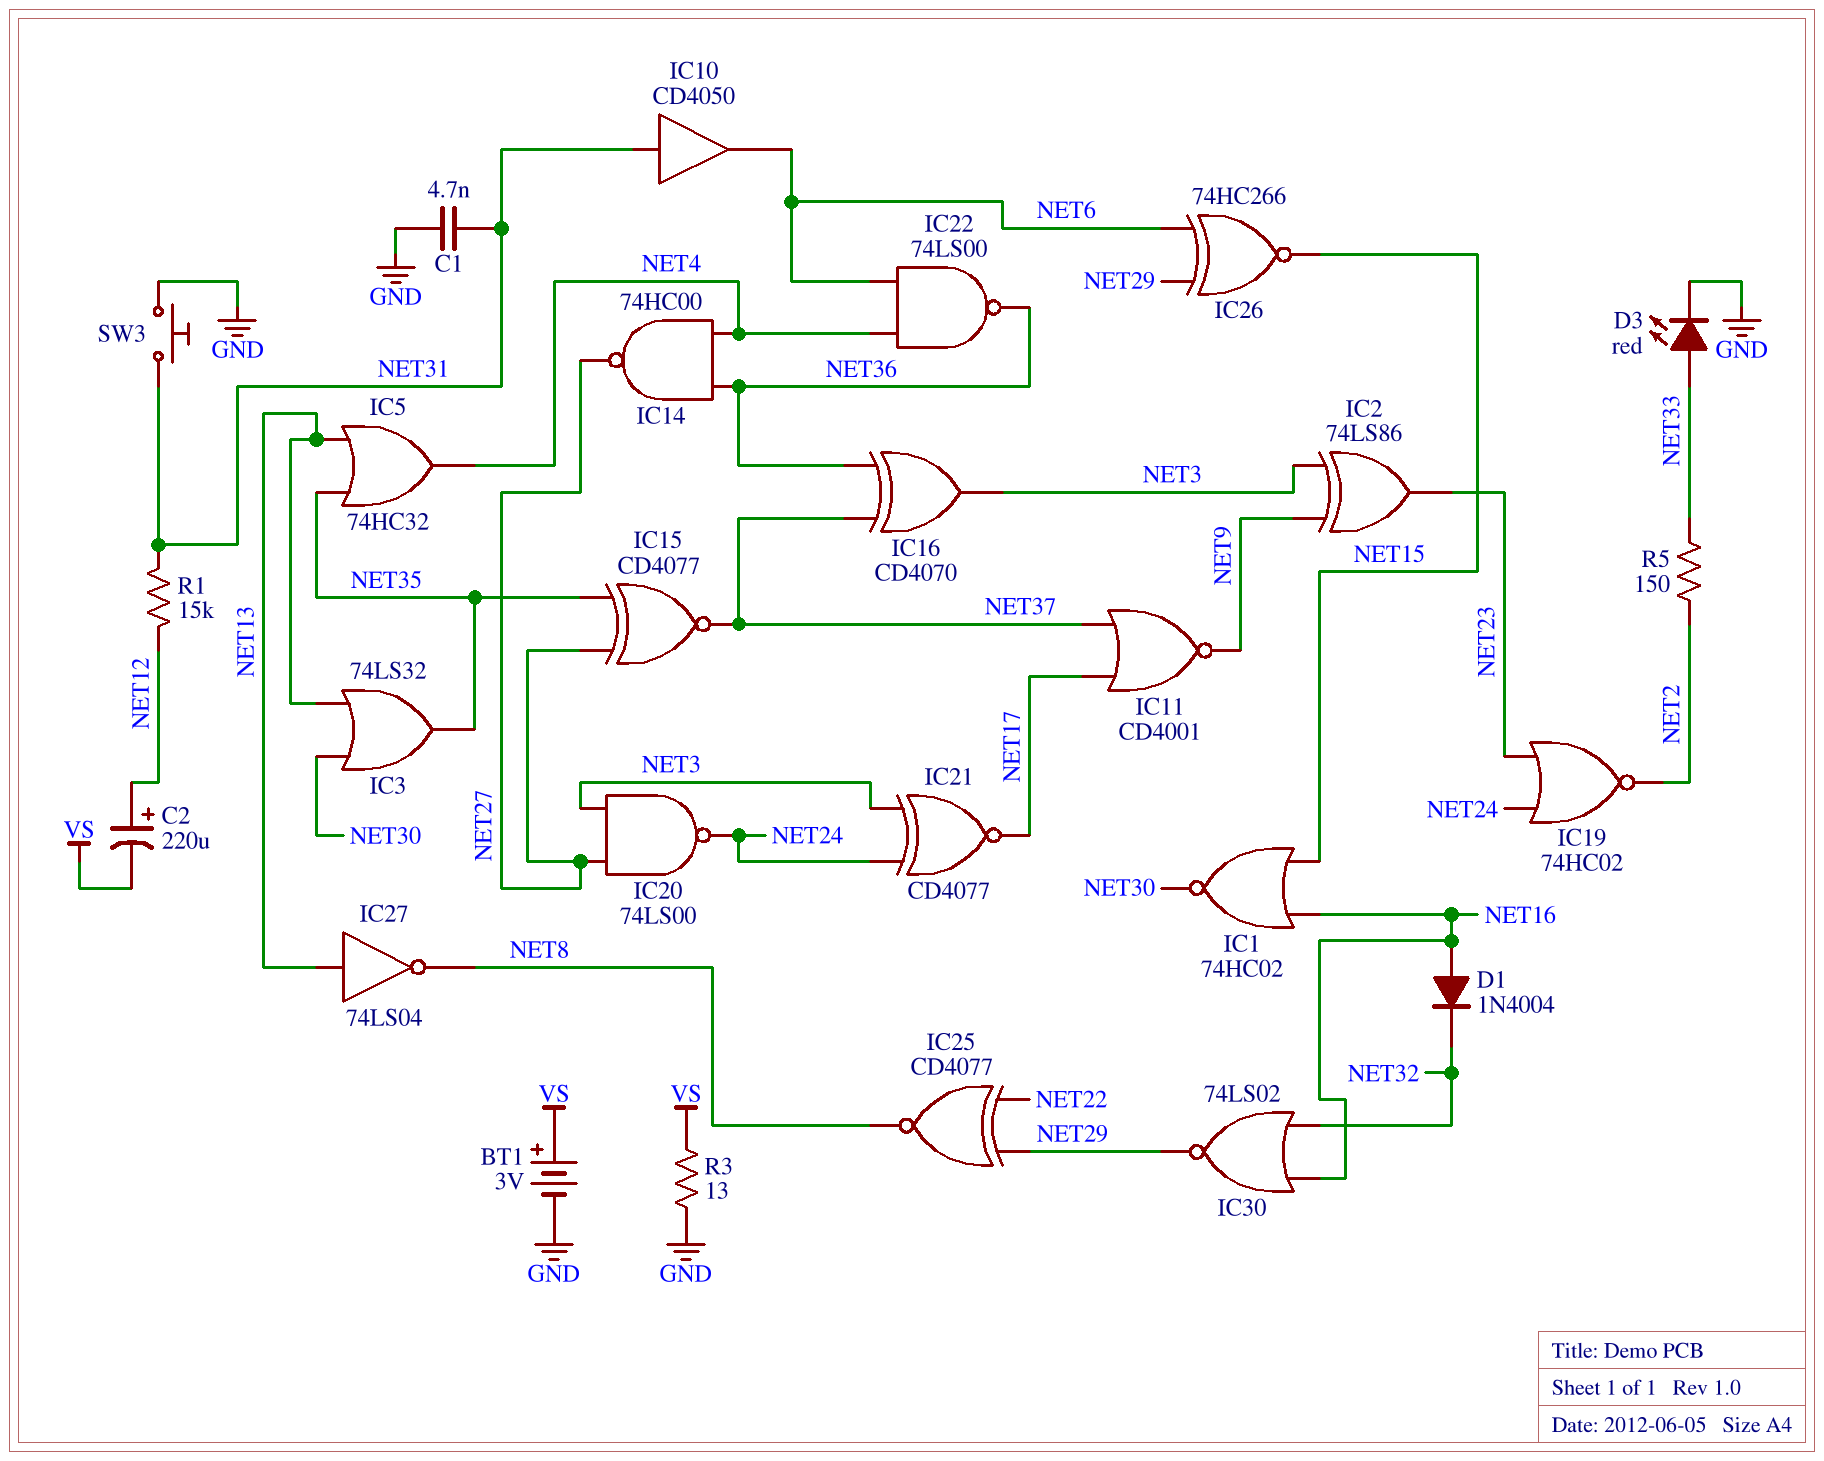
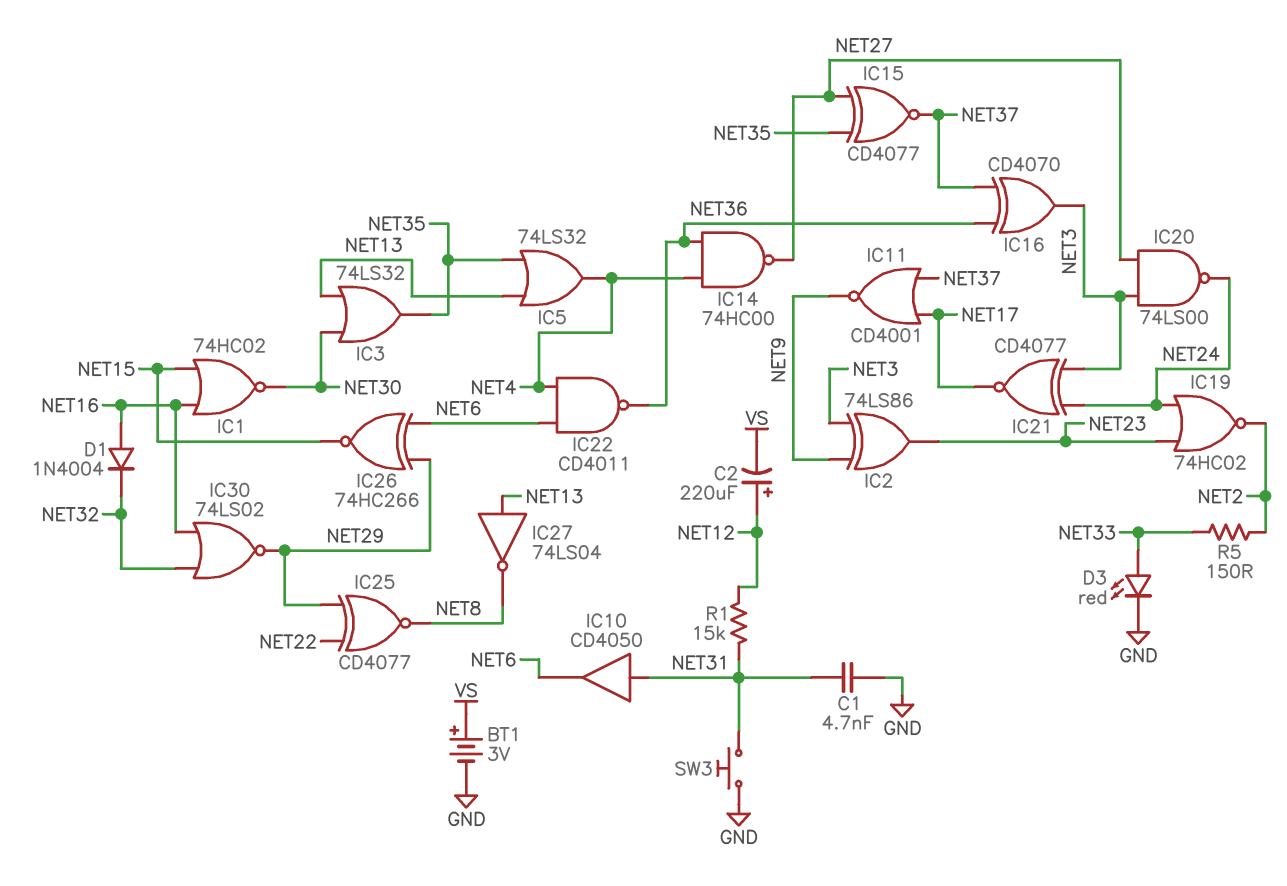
IC5: OR 74HC32 (in NET13, in NET35, out NET4) -> OR 74LS32 (in NET13, in NET35, out NET4)
IC22: NAND 74LS00 (in NET4, in NET6, out NET36) -> NAND CD4011 (in NET4, in NET6, out NET36)
R3: 13 (GND, VS) -> none

